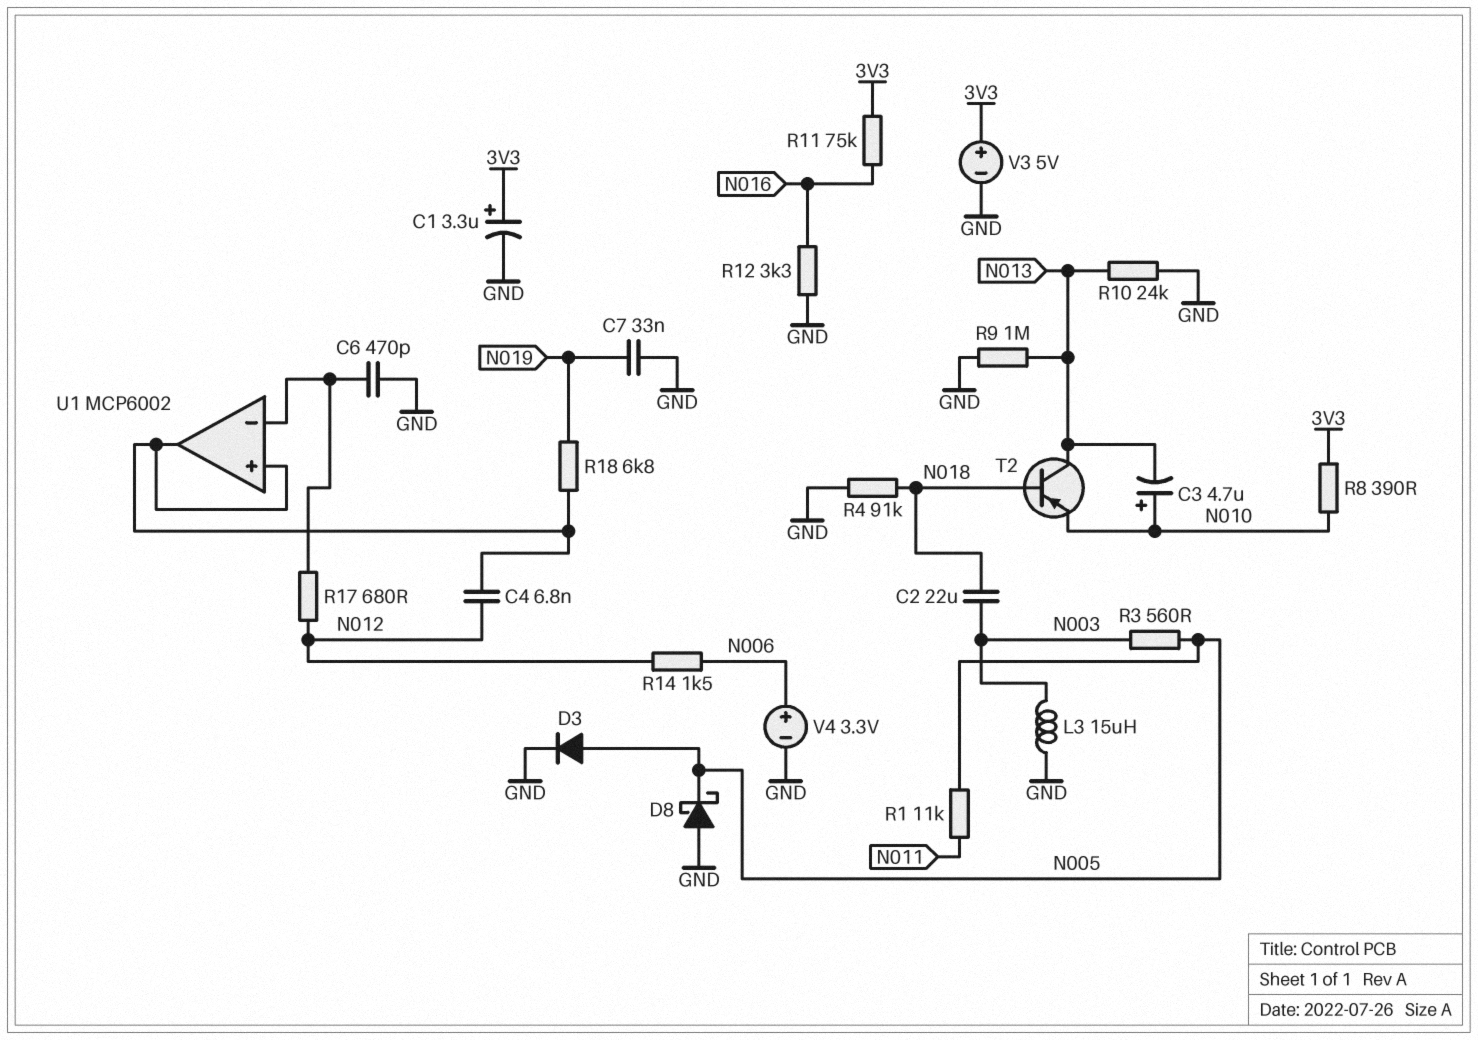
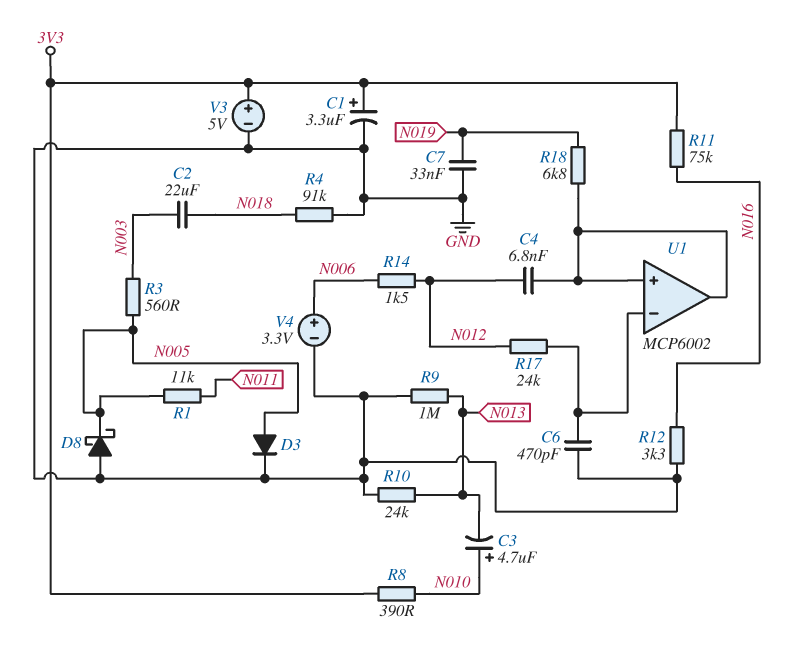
L3: 15uH (GND, N003) -> none
R17: 680 (N012, U1/in-) -> 24k (N012, U1/in-)
T2: PNP (B N018, C N013, E N010) -> none

